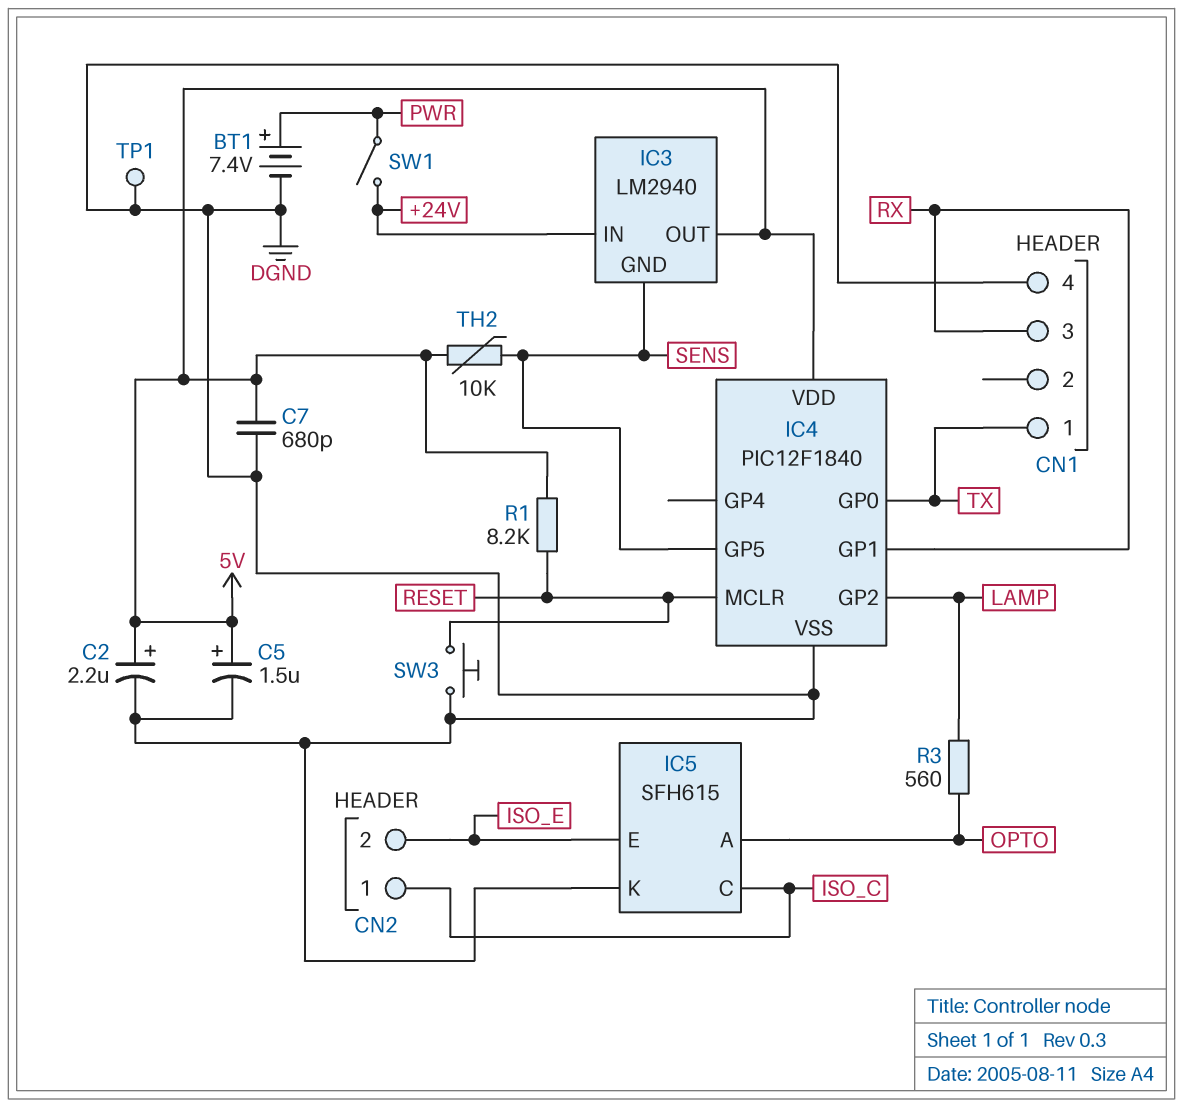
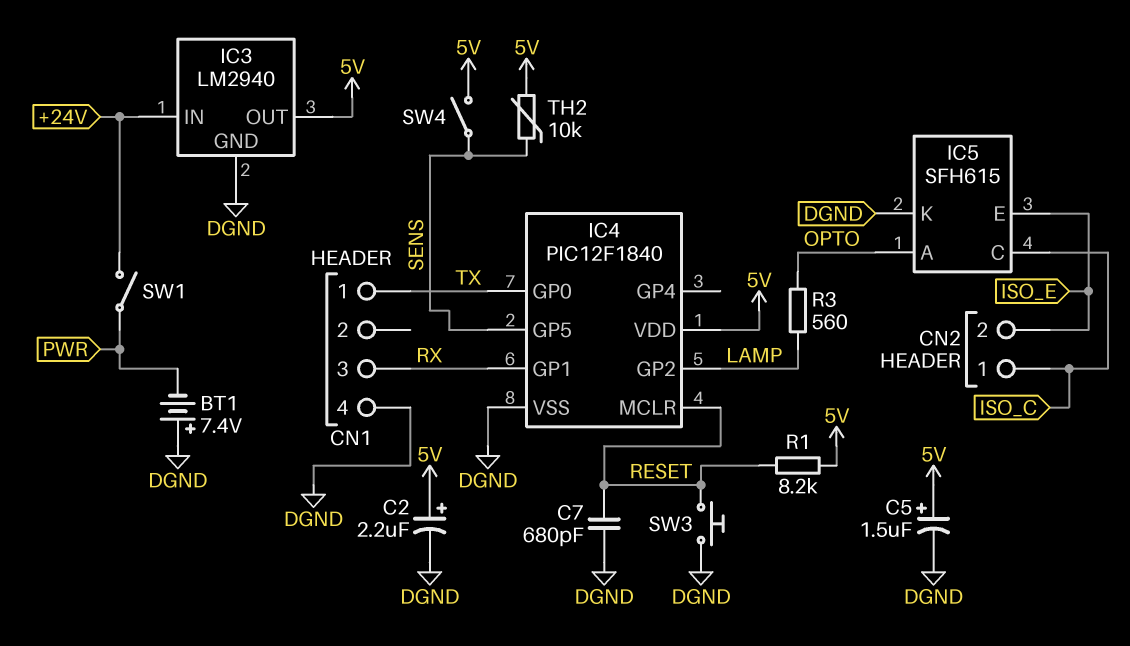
BT1: 7.4V (plus PWR, minus DGND) -> 7.4V (plus DGND, minus PWR)
C7: 680pF (5V, DGND) -> 680pF (DGND, RESET)
IC3 pin GND: SENS -> DGND
SW4: none -> switch (5V, SENS)
TP1: test point (DGND) -> none

